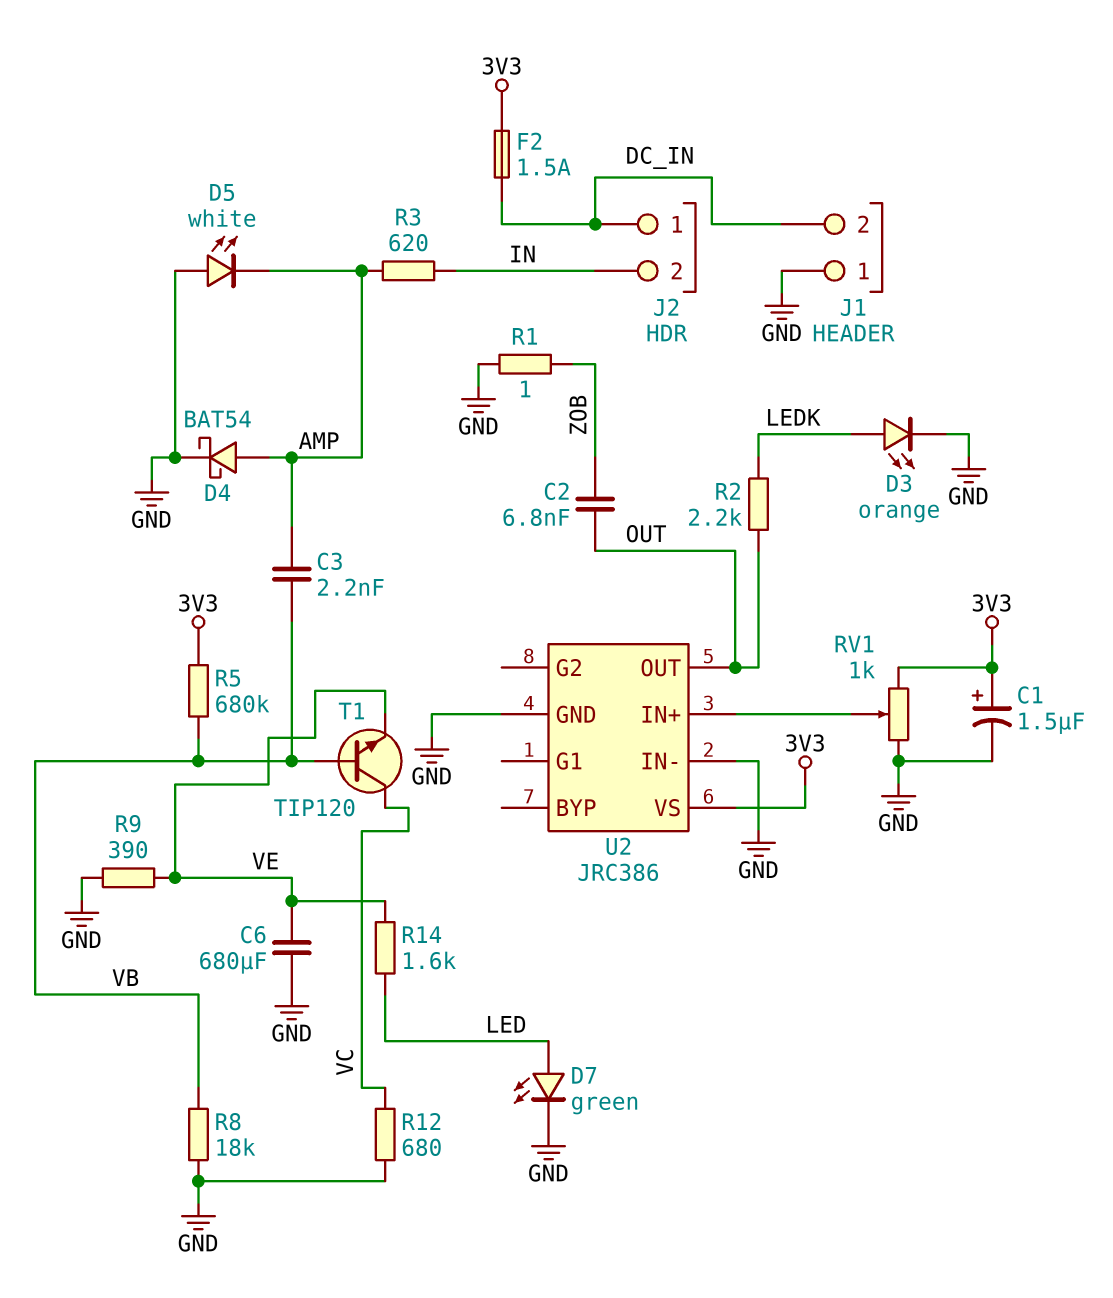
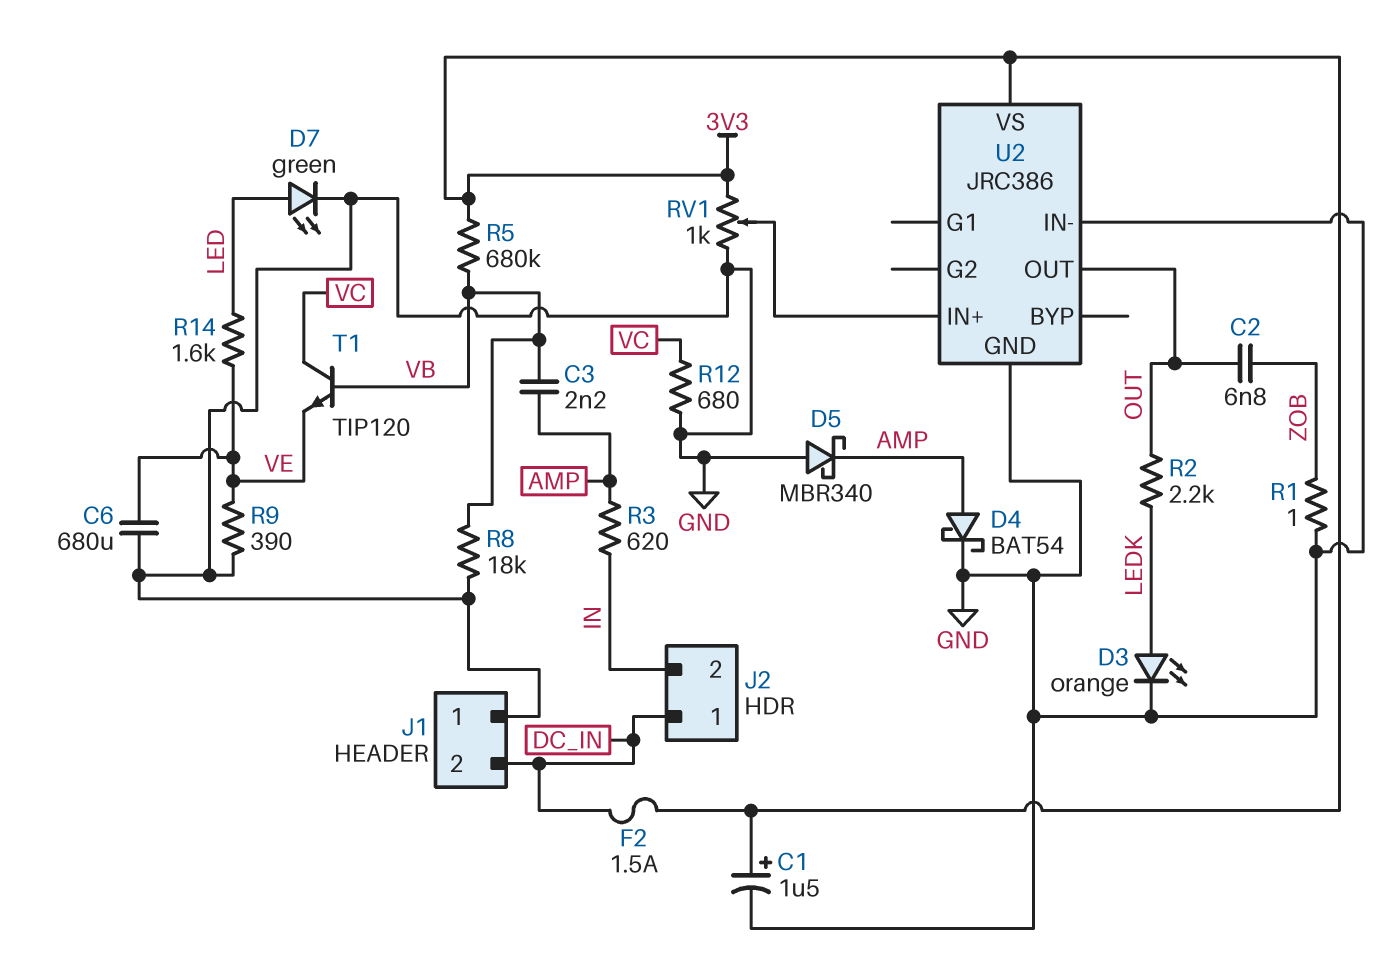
D5: LED white (A GND, K AMP) -> schottky MBR340 (A GND, K AMP)

